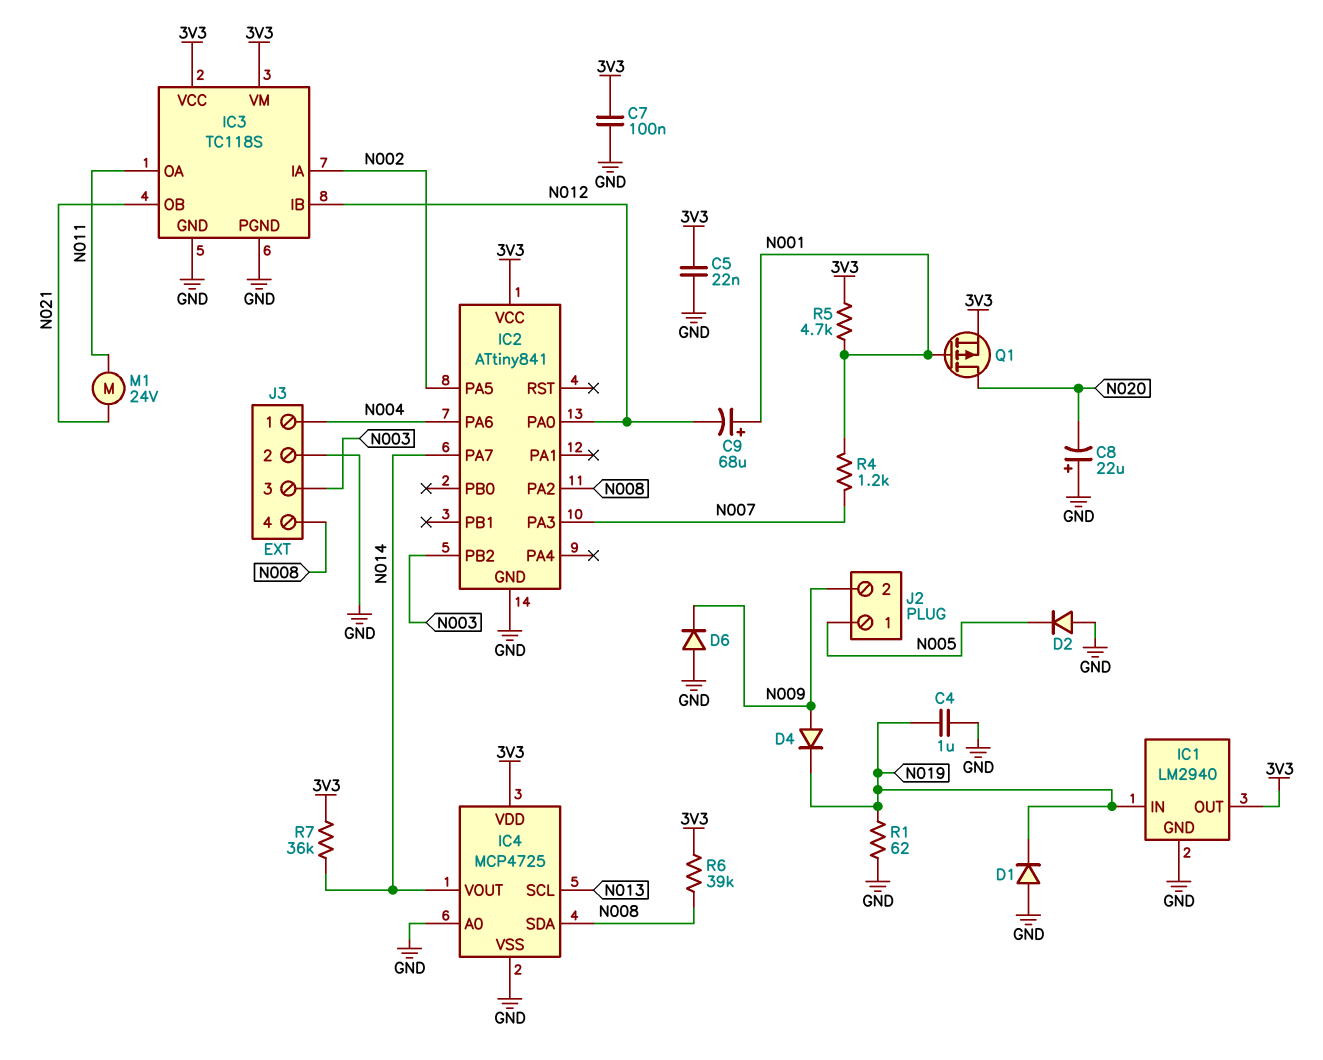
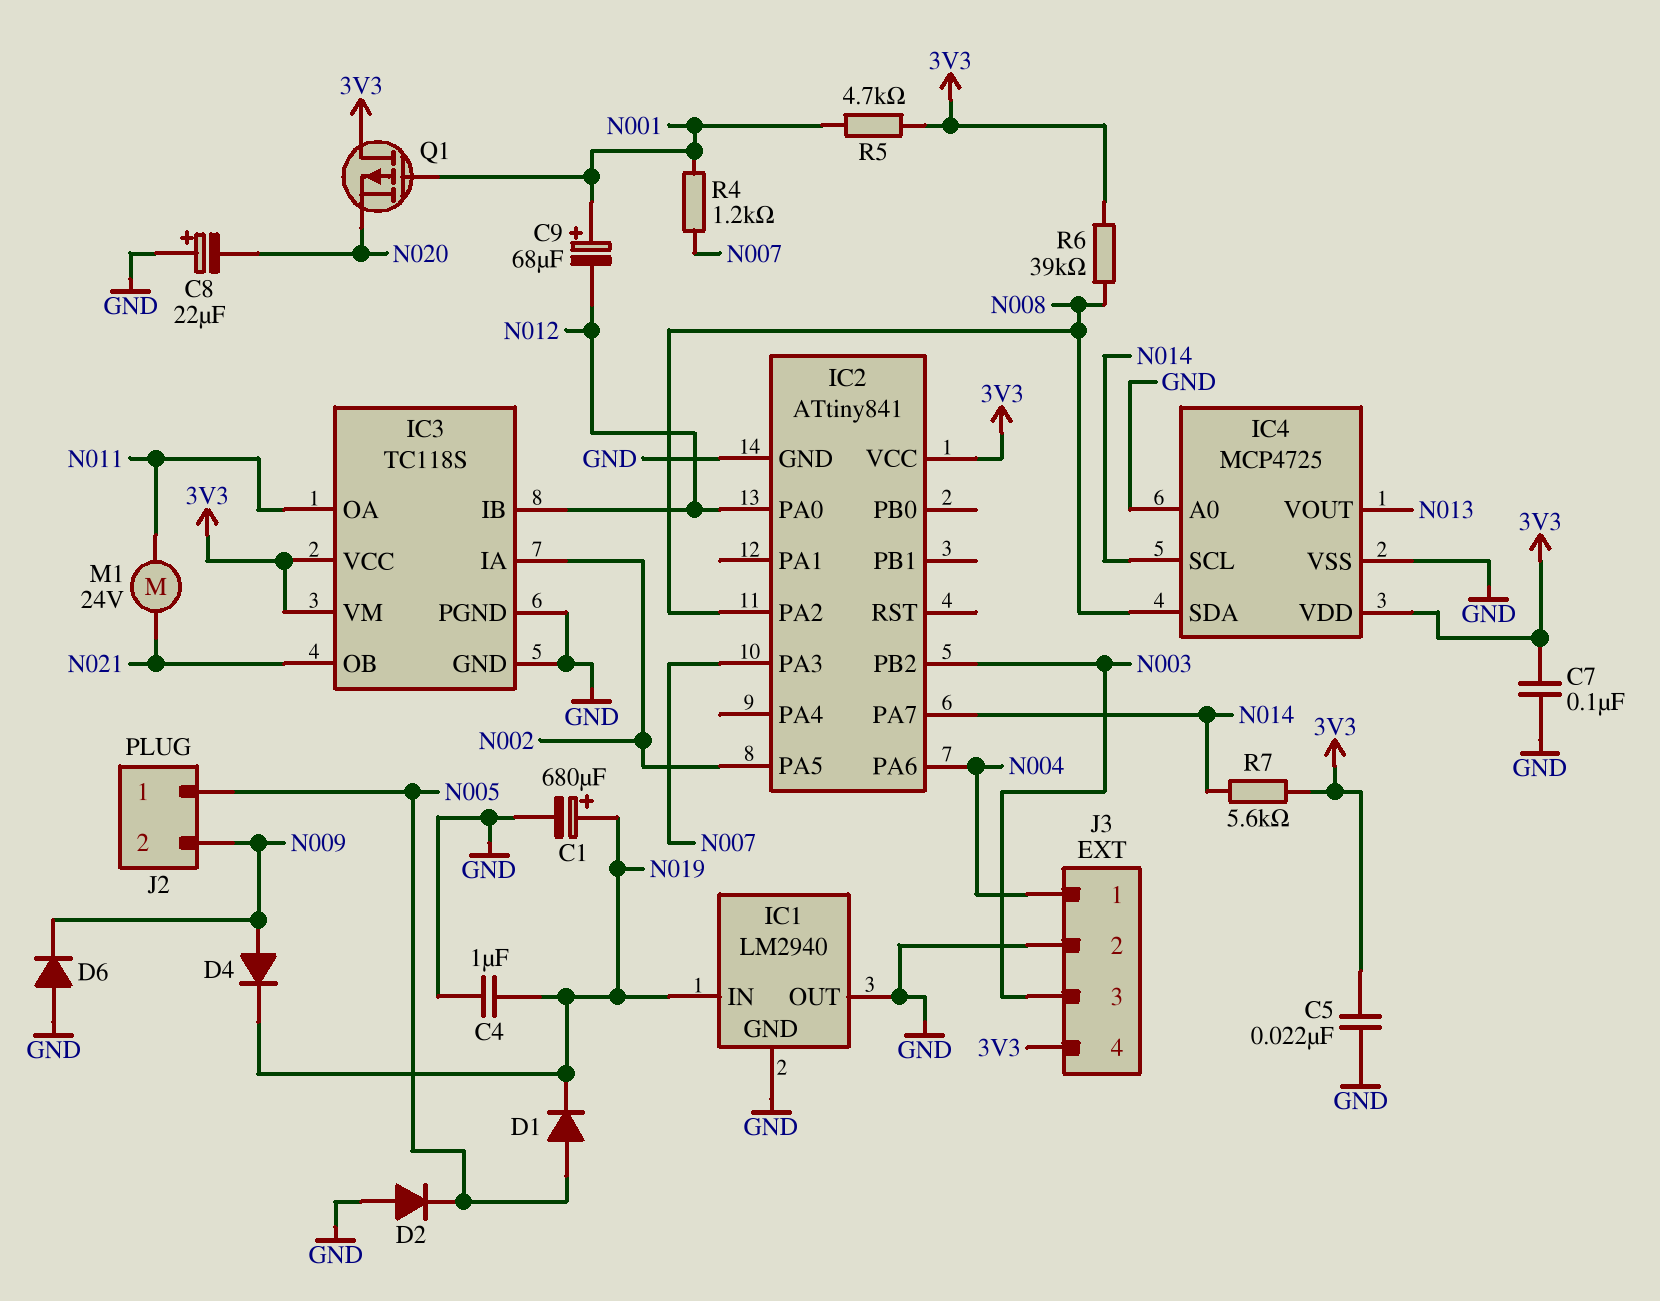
C1: none -> 680uF (plus N019, minus GND)
D1: diode (A GND, K N019) -> diode (A N005, K N019)
IC1 pin OUT: 3V3 -> GND
IC4 pin SCL: N013 -> N014
IC4 pin VOUT: N014 -> N013
J3 pin 4: N008 -> 3V3
Q1: PMOS (G N001, D N020, S 3V3) -> PMOS (G N001, D 3V3, S N020)
R1: 62 (GND, N019) -> none
R7: 36k (3V3, N014) -> 5.6k (3V3, N014)

